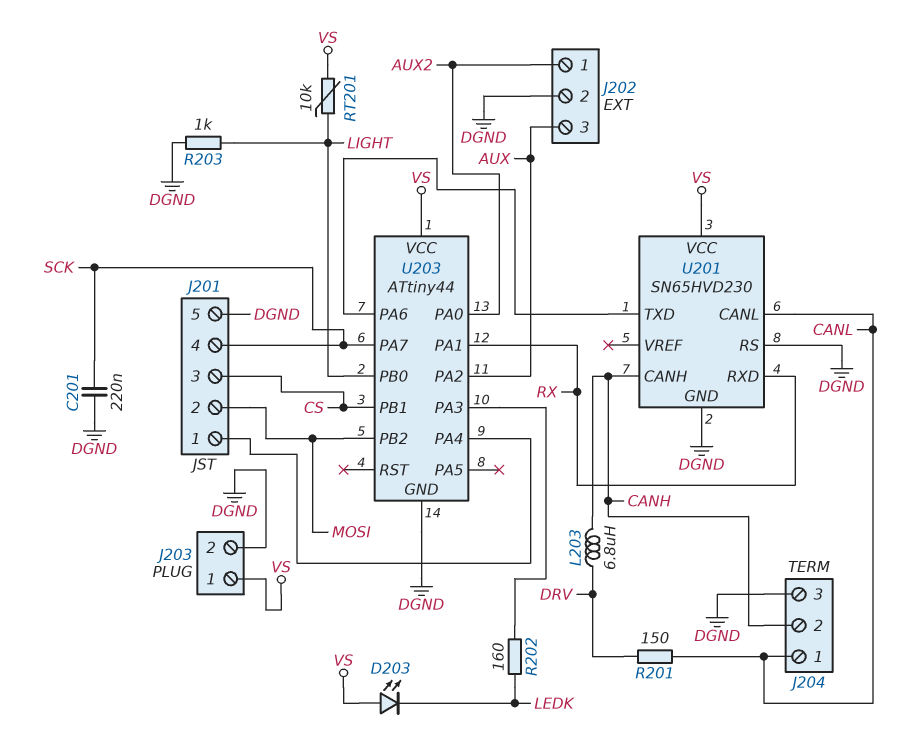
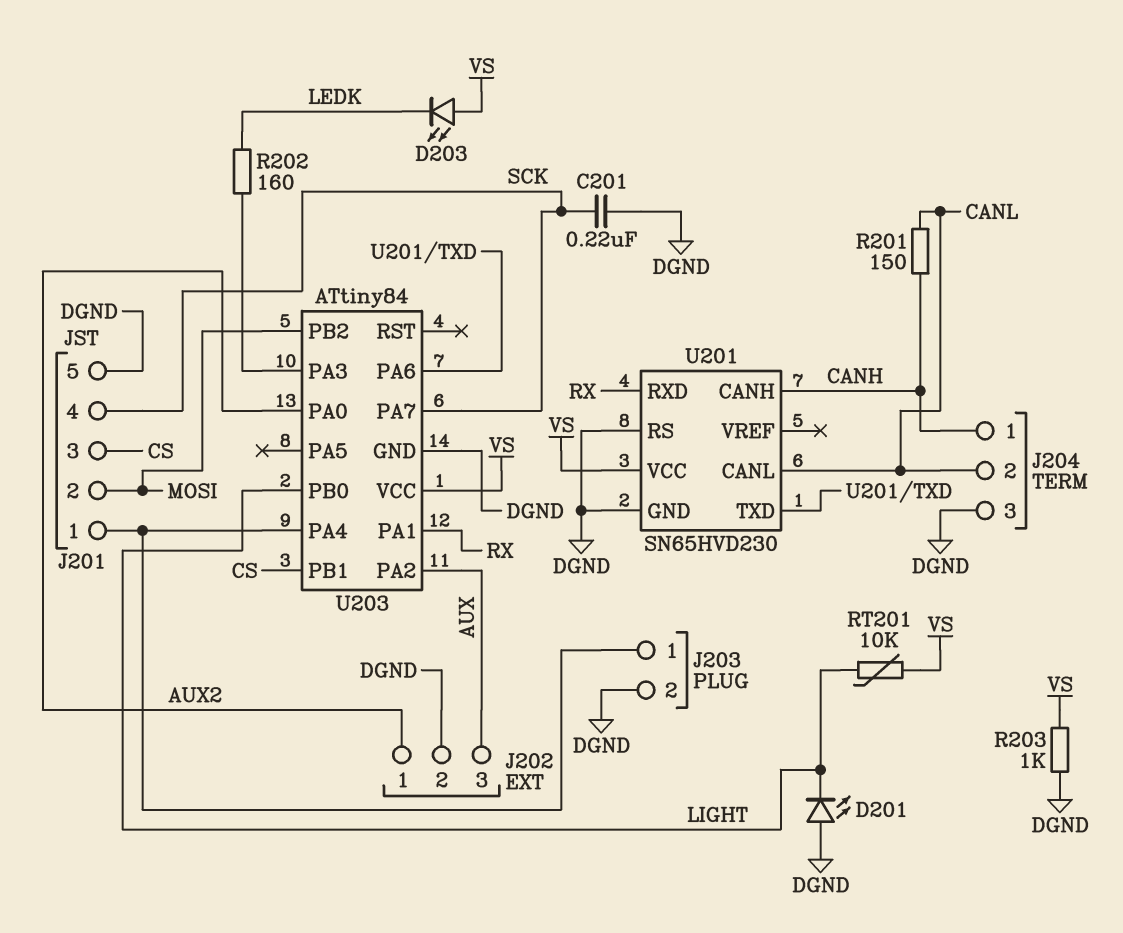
D201: none -> LED (A DGND, K LIGHT)
J203 pin 1: VS -> J201/1
J204 pin 1: CANL -> CANH
J204 pin 2: CANH -> CANL
L203: 6.8uH (CANH, DRV) -> none
R201: 150 (CANL, DRV) -> 150 (CANH, CANL)
R203: 1k (DGND, LIGHT) -> 1k (DGND, VS)
U203: ATtiny44 -> ATtiny84

